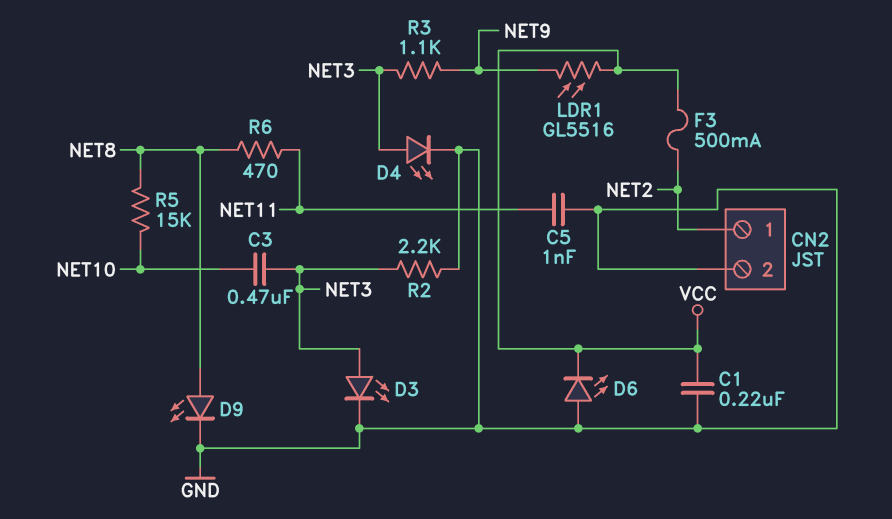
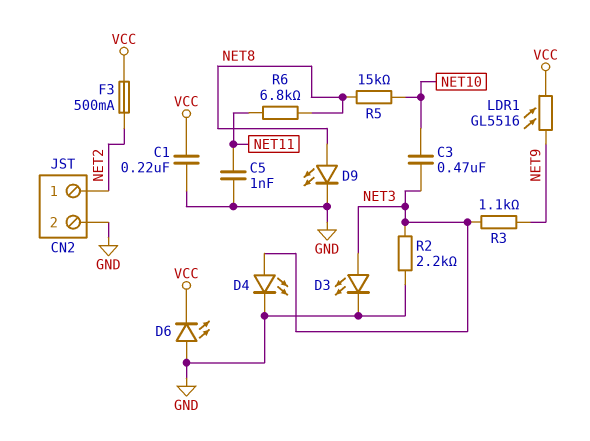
R6: 470 (NET8, NET11) -> 6.8k (NET8, NET11)

